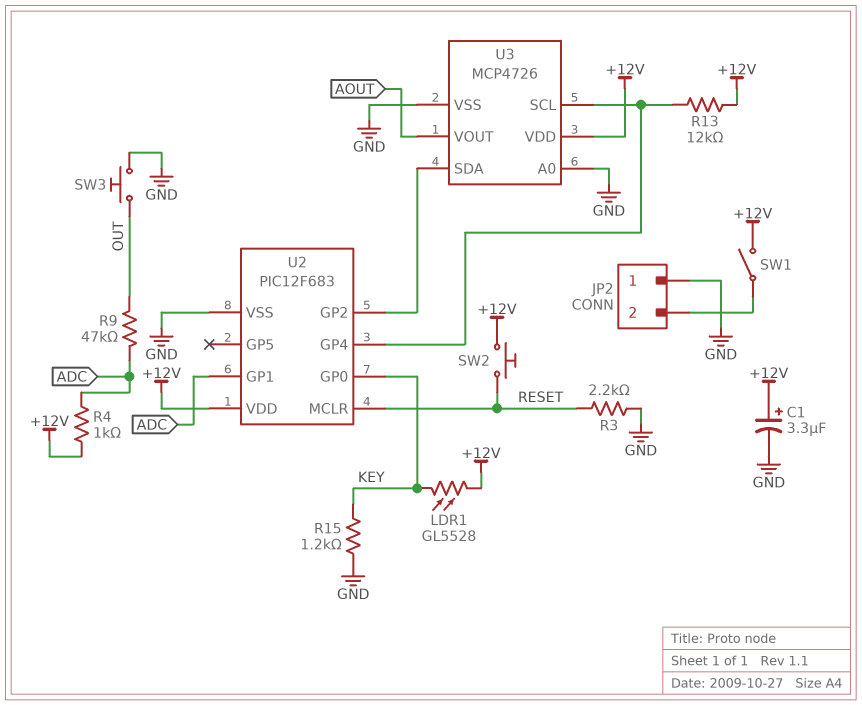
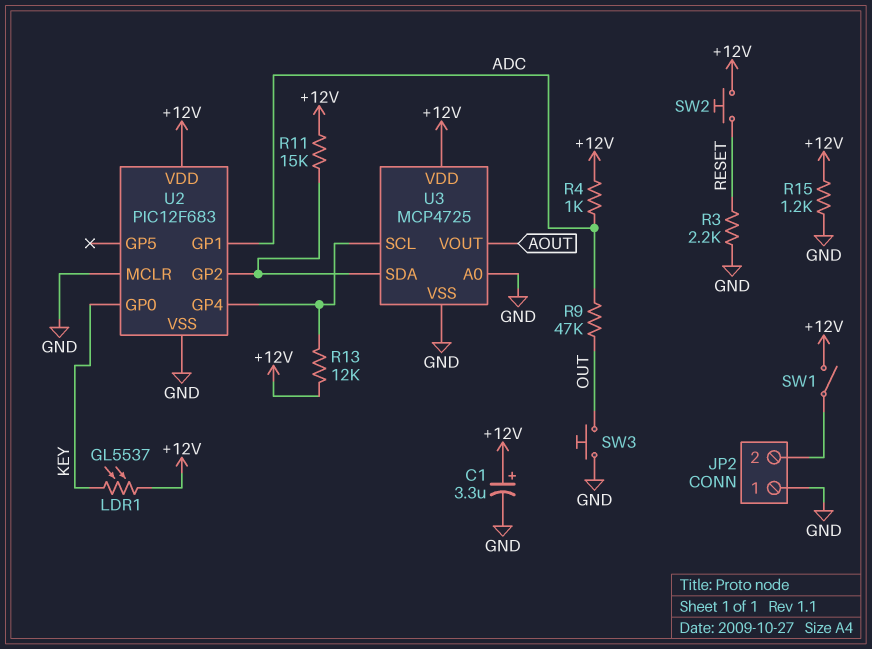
LDR1: GL5528 (+12V, KEY) -> GL5537 (+12V, KEY)
R11: none -> 15k (+12V, U2/GP2)
R15: 1.2k (GND, KEY) -> 1.2k (+12V, GND)
U2 pin MCLR: RESET -> GND
U3: MCP4726 -> MCP4725

